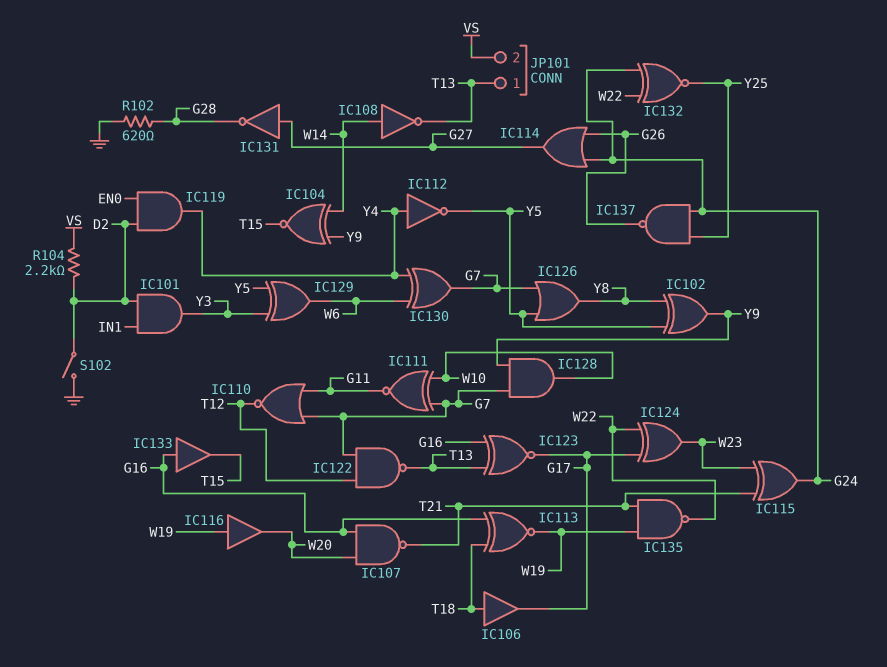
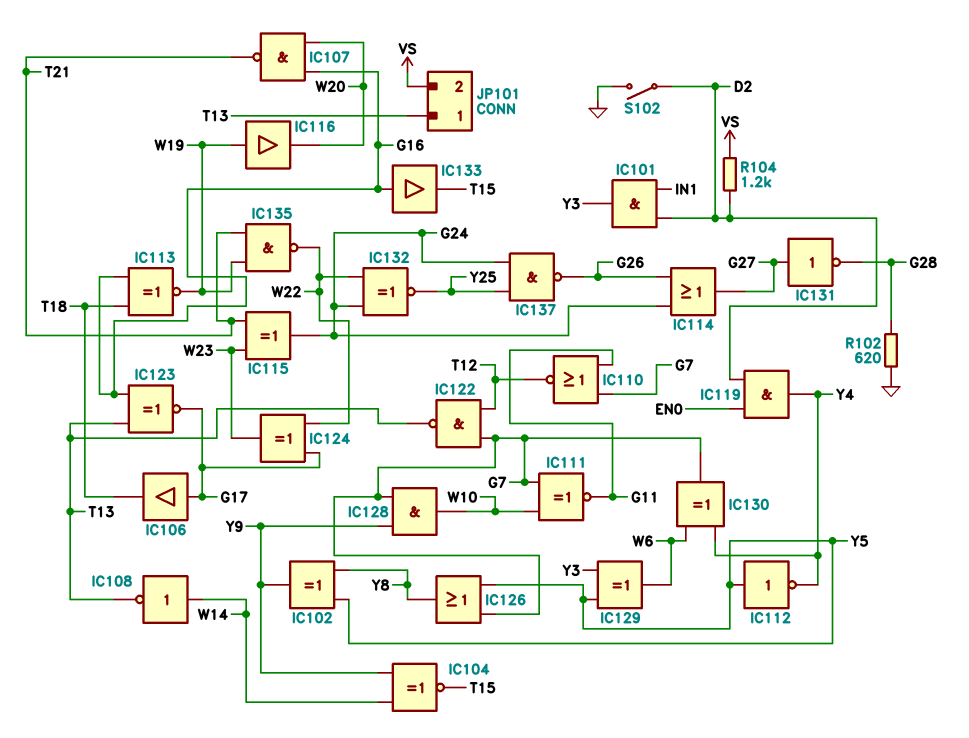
IC106: buffer (in T18, out G17) -> buffer (in G17, out T18)
IC112: NOT (in Y4, out Y5) -> NOT (in Y5, out Y4)
R104: 2.2k (D2, VS) -> 1.2k (D2, VS)

